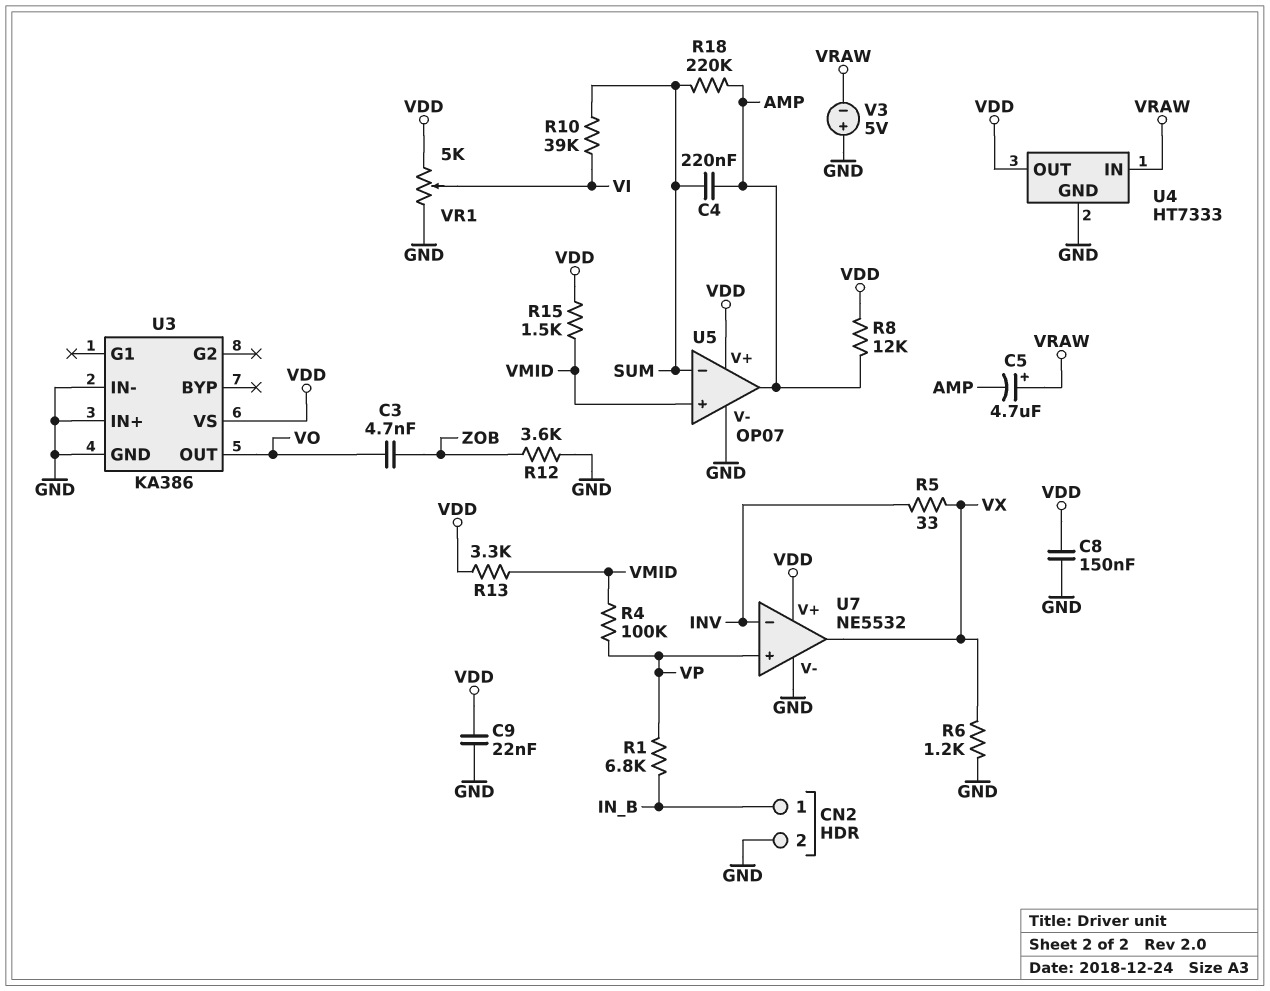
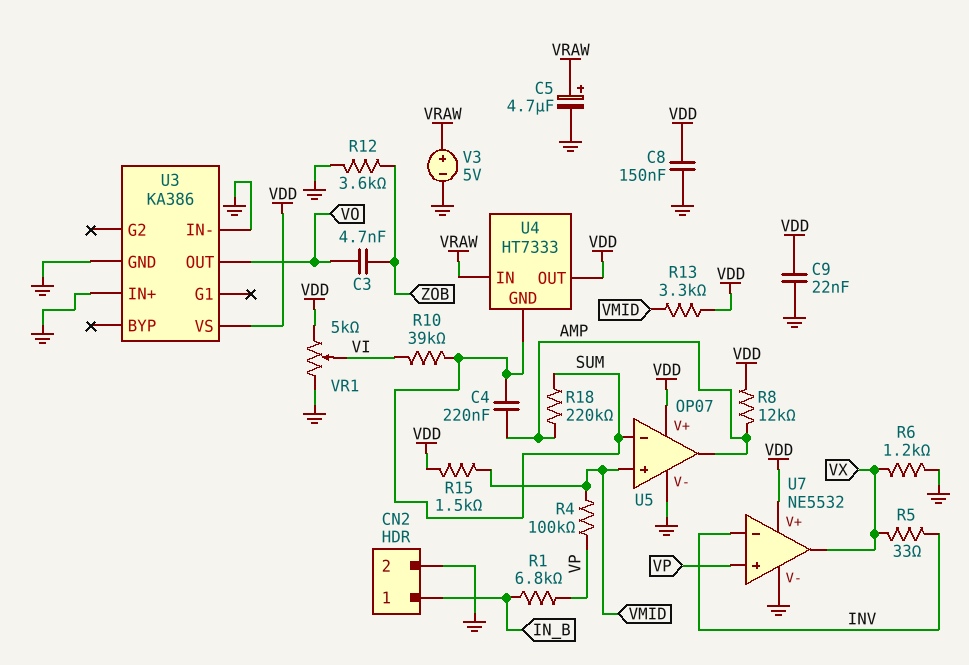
C5: 4.7uF (plus VRAW, minus AMP) -> 4.7uF (plus VRAW, minus GND)
U4 pin GND: GND -> SUM
V3: 5V (plus GND, minus VRAW) -> 5V (plus VRAW, minus GND)

